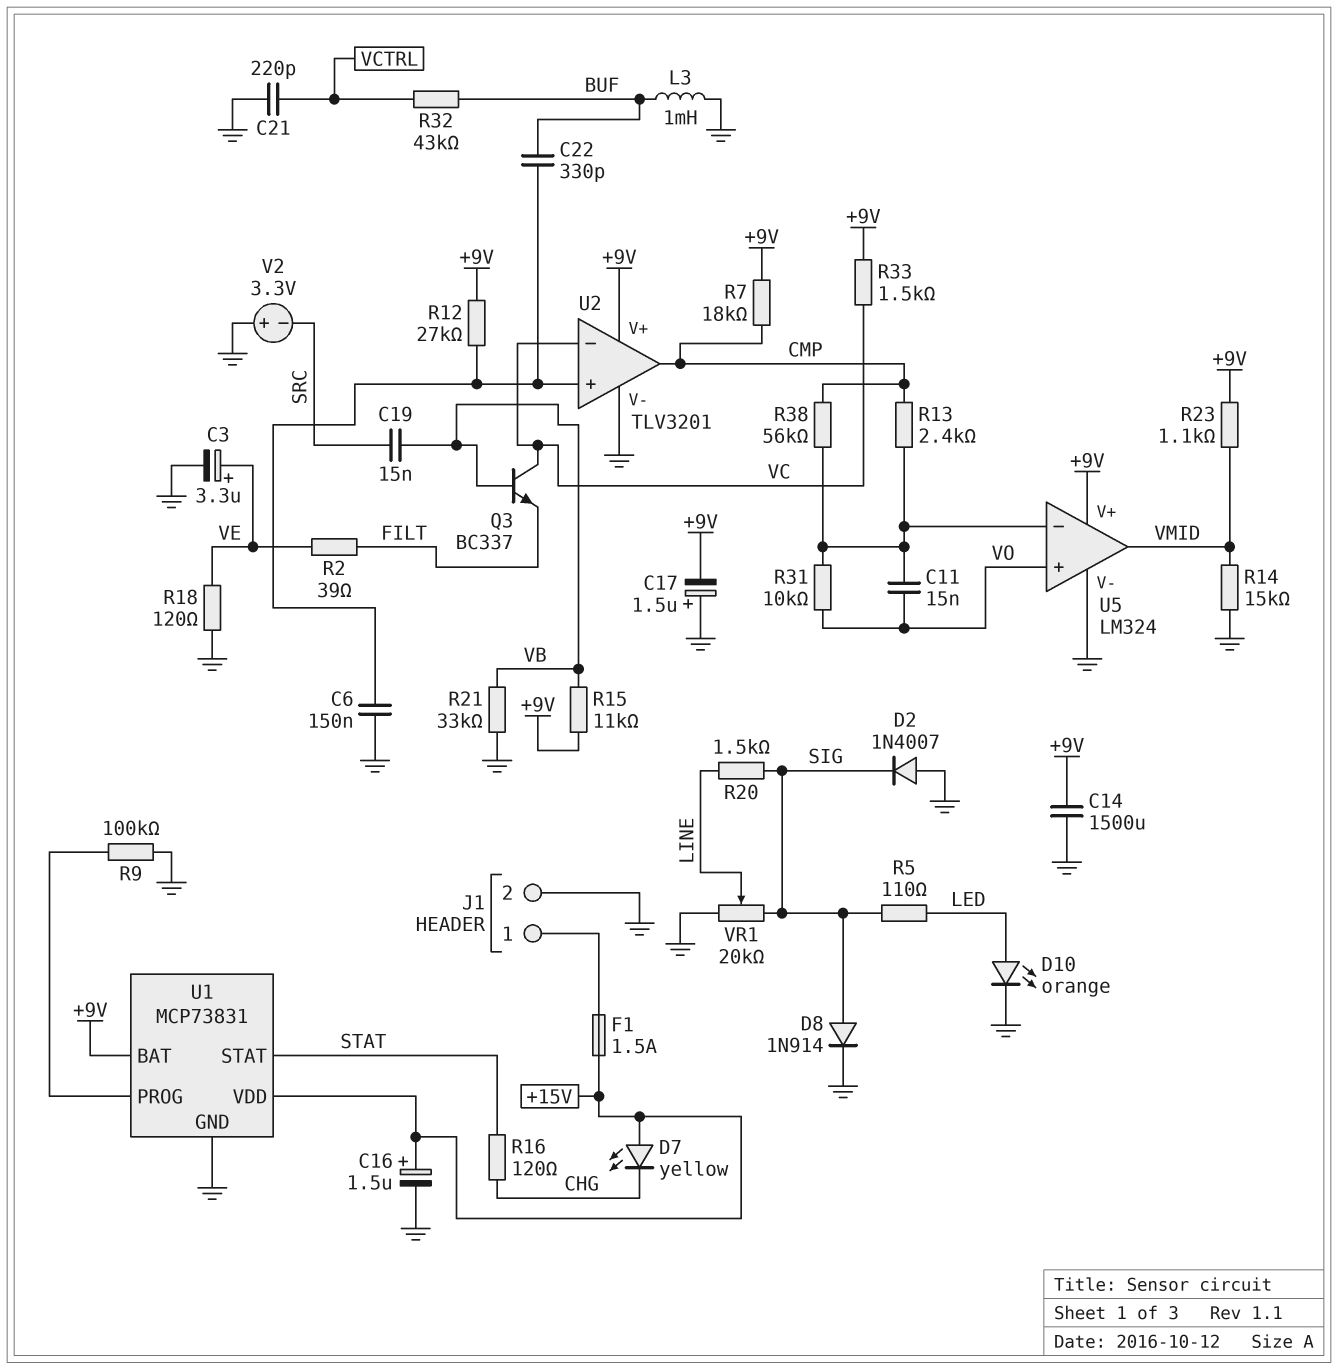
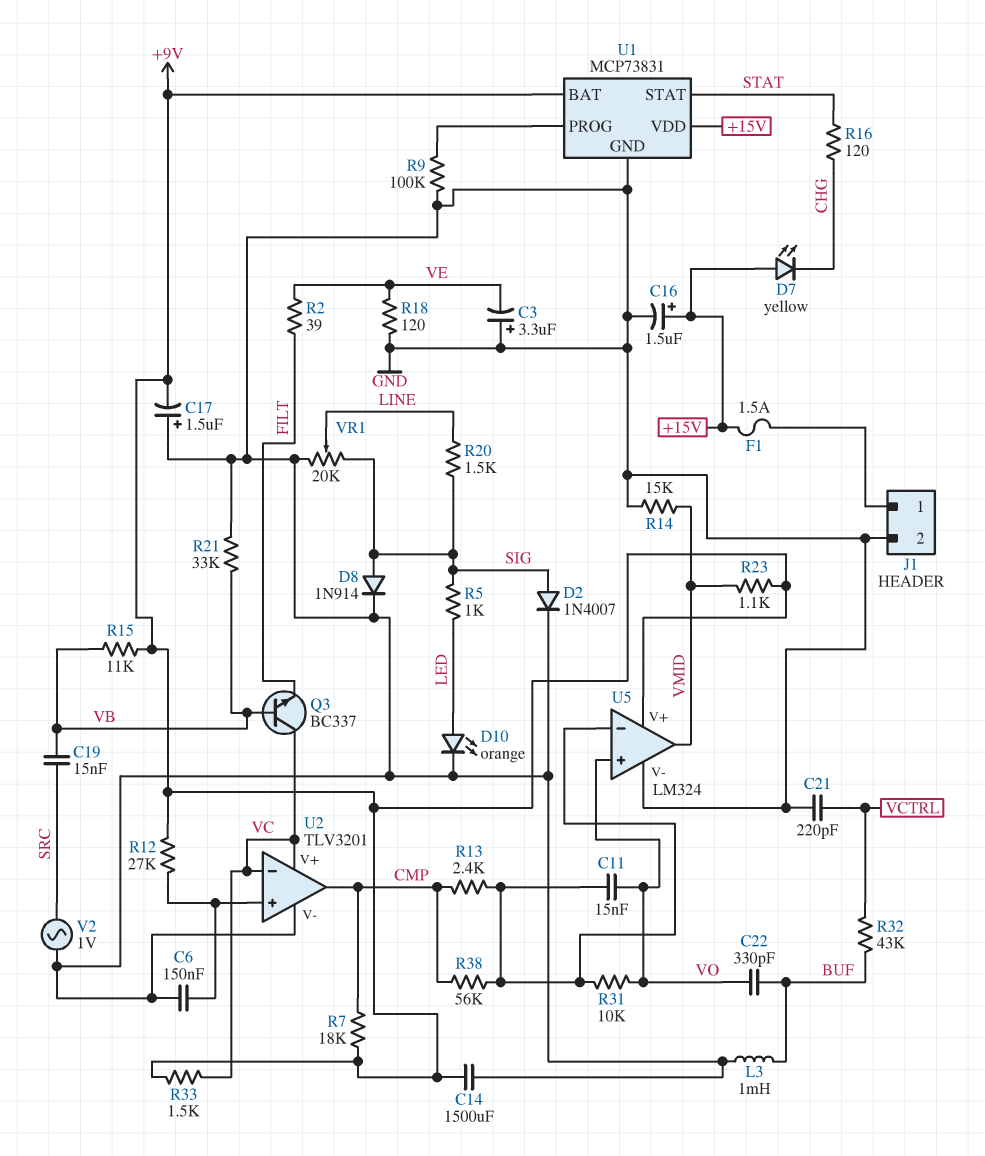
C3: 3.3uF (plus VE, minus GND) -> 3.3uF (plus GND, minus VE)
C22: 330pF (BUF, U2/in+) -> 330pF (BUF, VO)
D2: diode 1N4007 (A GND, K SIG) -> diode 1N4007 (A SIG, K GND)
R5: 110 (LED, SIG) -> 1k (LED, SIG)
U2 pin V+: +9V -> VC
V2: 3.3V (plus GND, minus SRC) -> AC 1V (GND, SRC)

